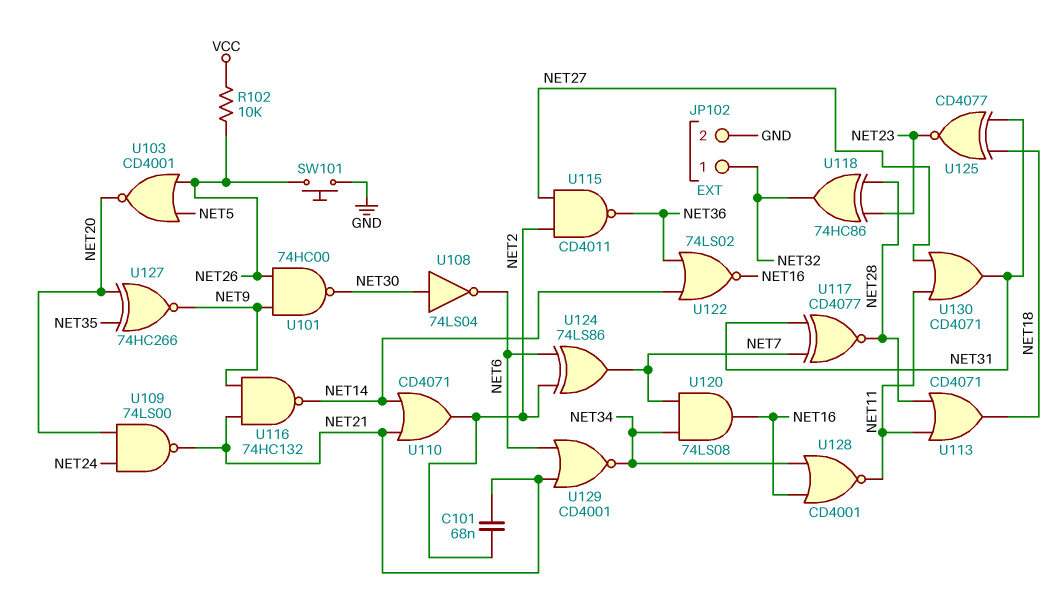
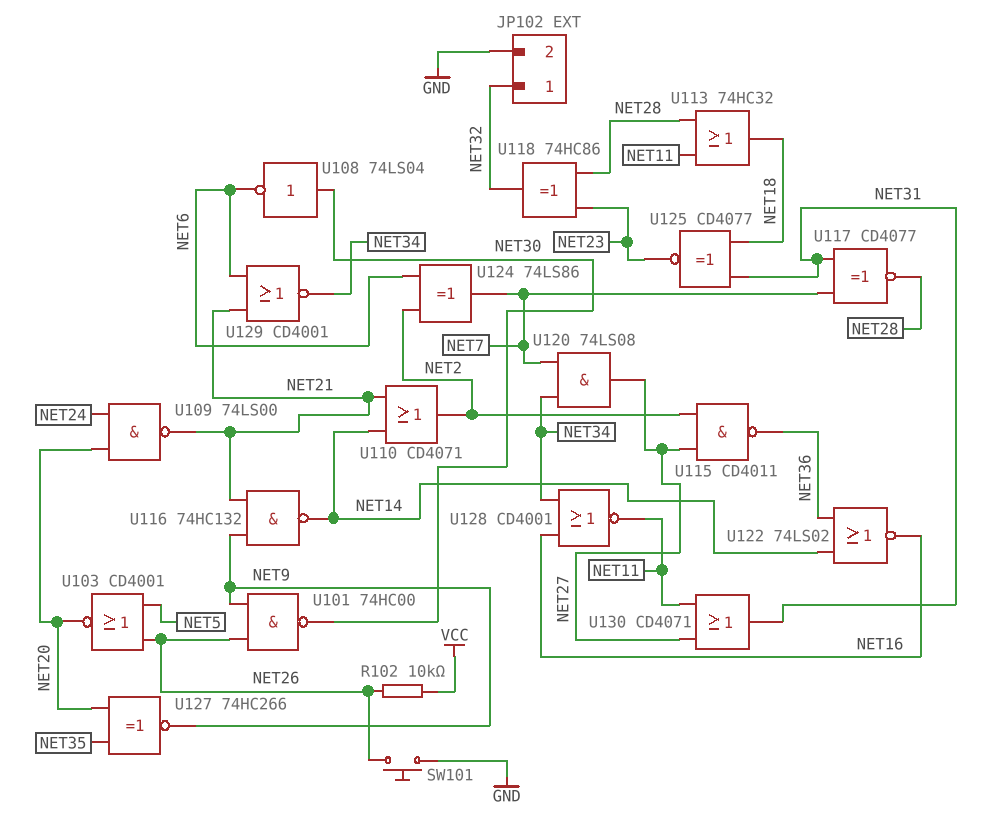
C101: 68nF (NET2, NET21) -> none
U113: OR CD4071 (in NET11, in NET28, out NET18) -> OR 74HC32 (in NET11, in NET28, out NET18)
U120: AND 74LS08 (in NET7, in NET34, out NET16) -> AND 74LS08 (in NET7, in NET34, out NET27)

